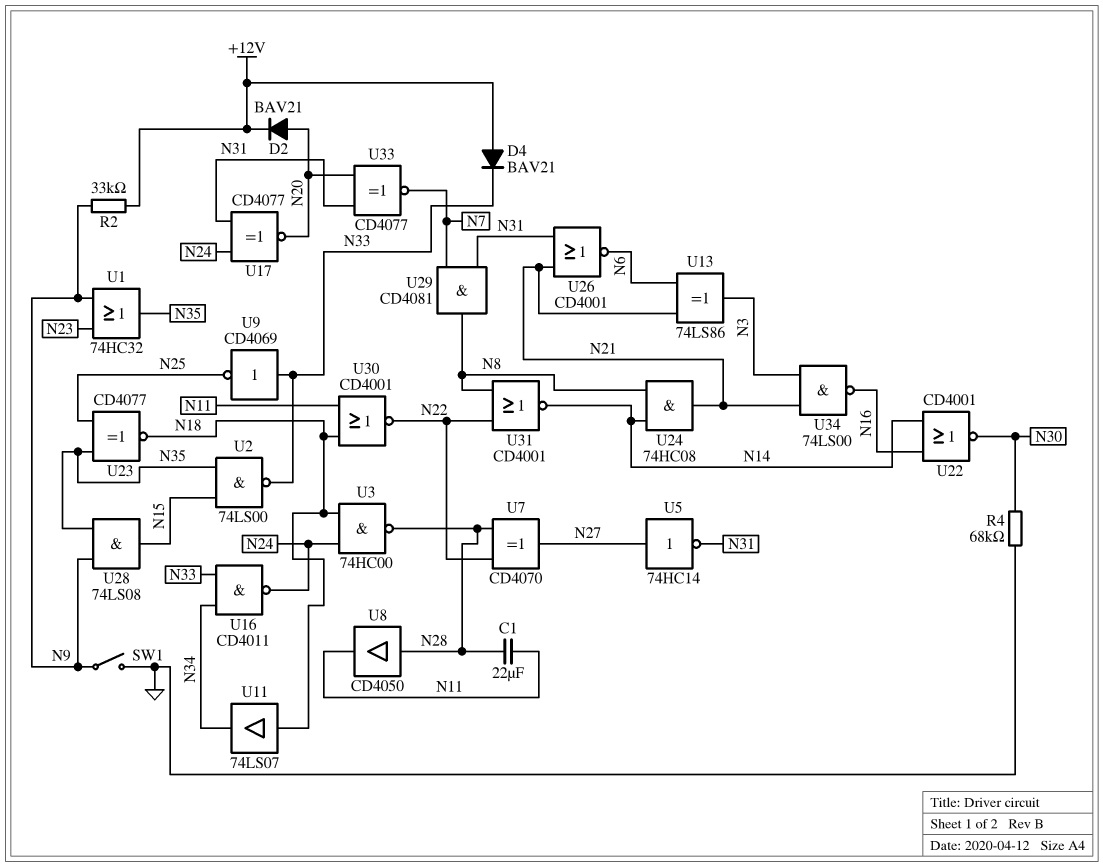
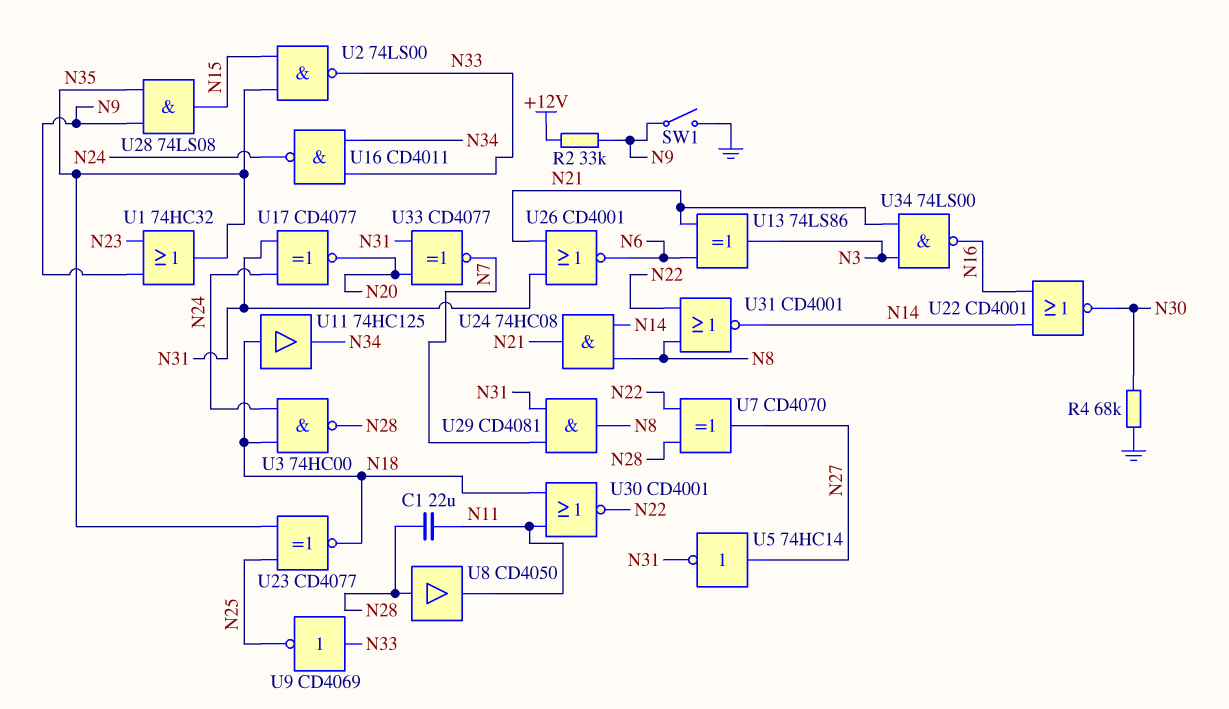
D2: diode BAV21 (A N20, K +12V) -> none
D4: diode BAV21 (A +12V, K N33) -> none
U11: buffer 74LS07 (in N18, out N34) -> buffer 74HC125 (in N18, out N34)

